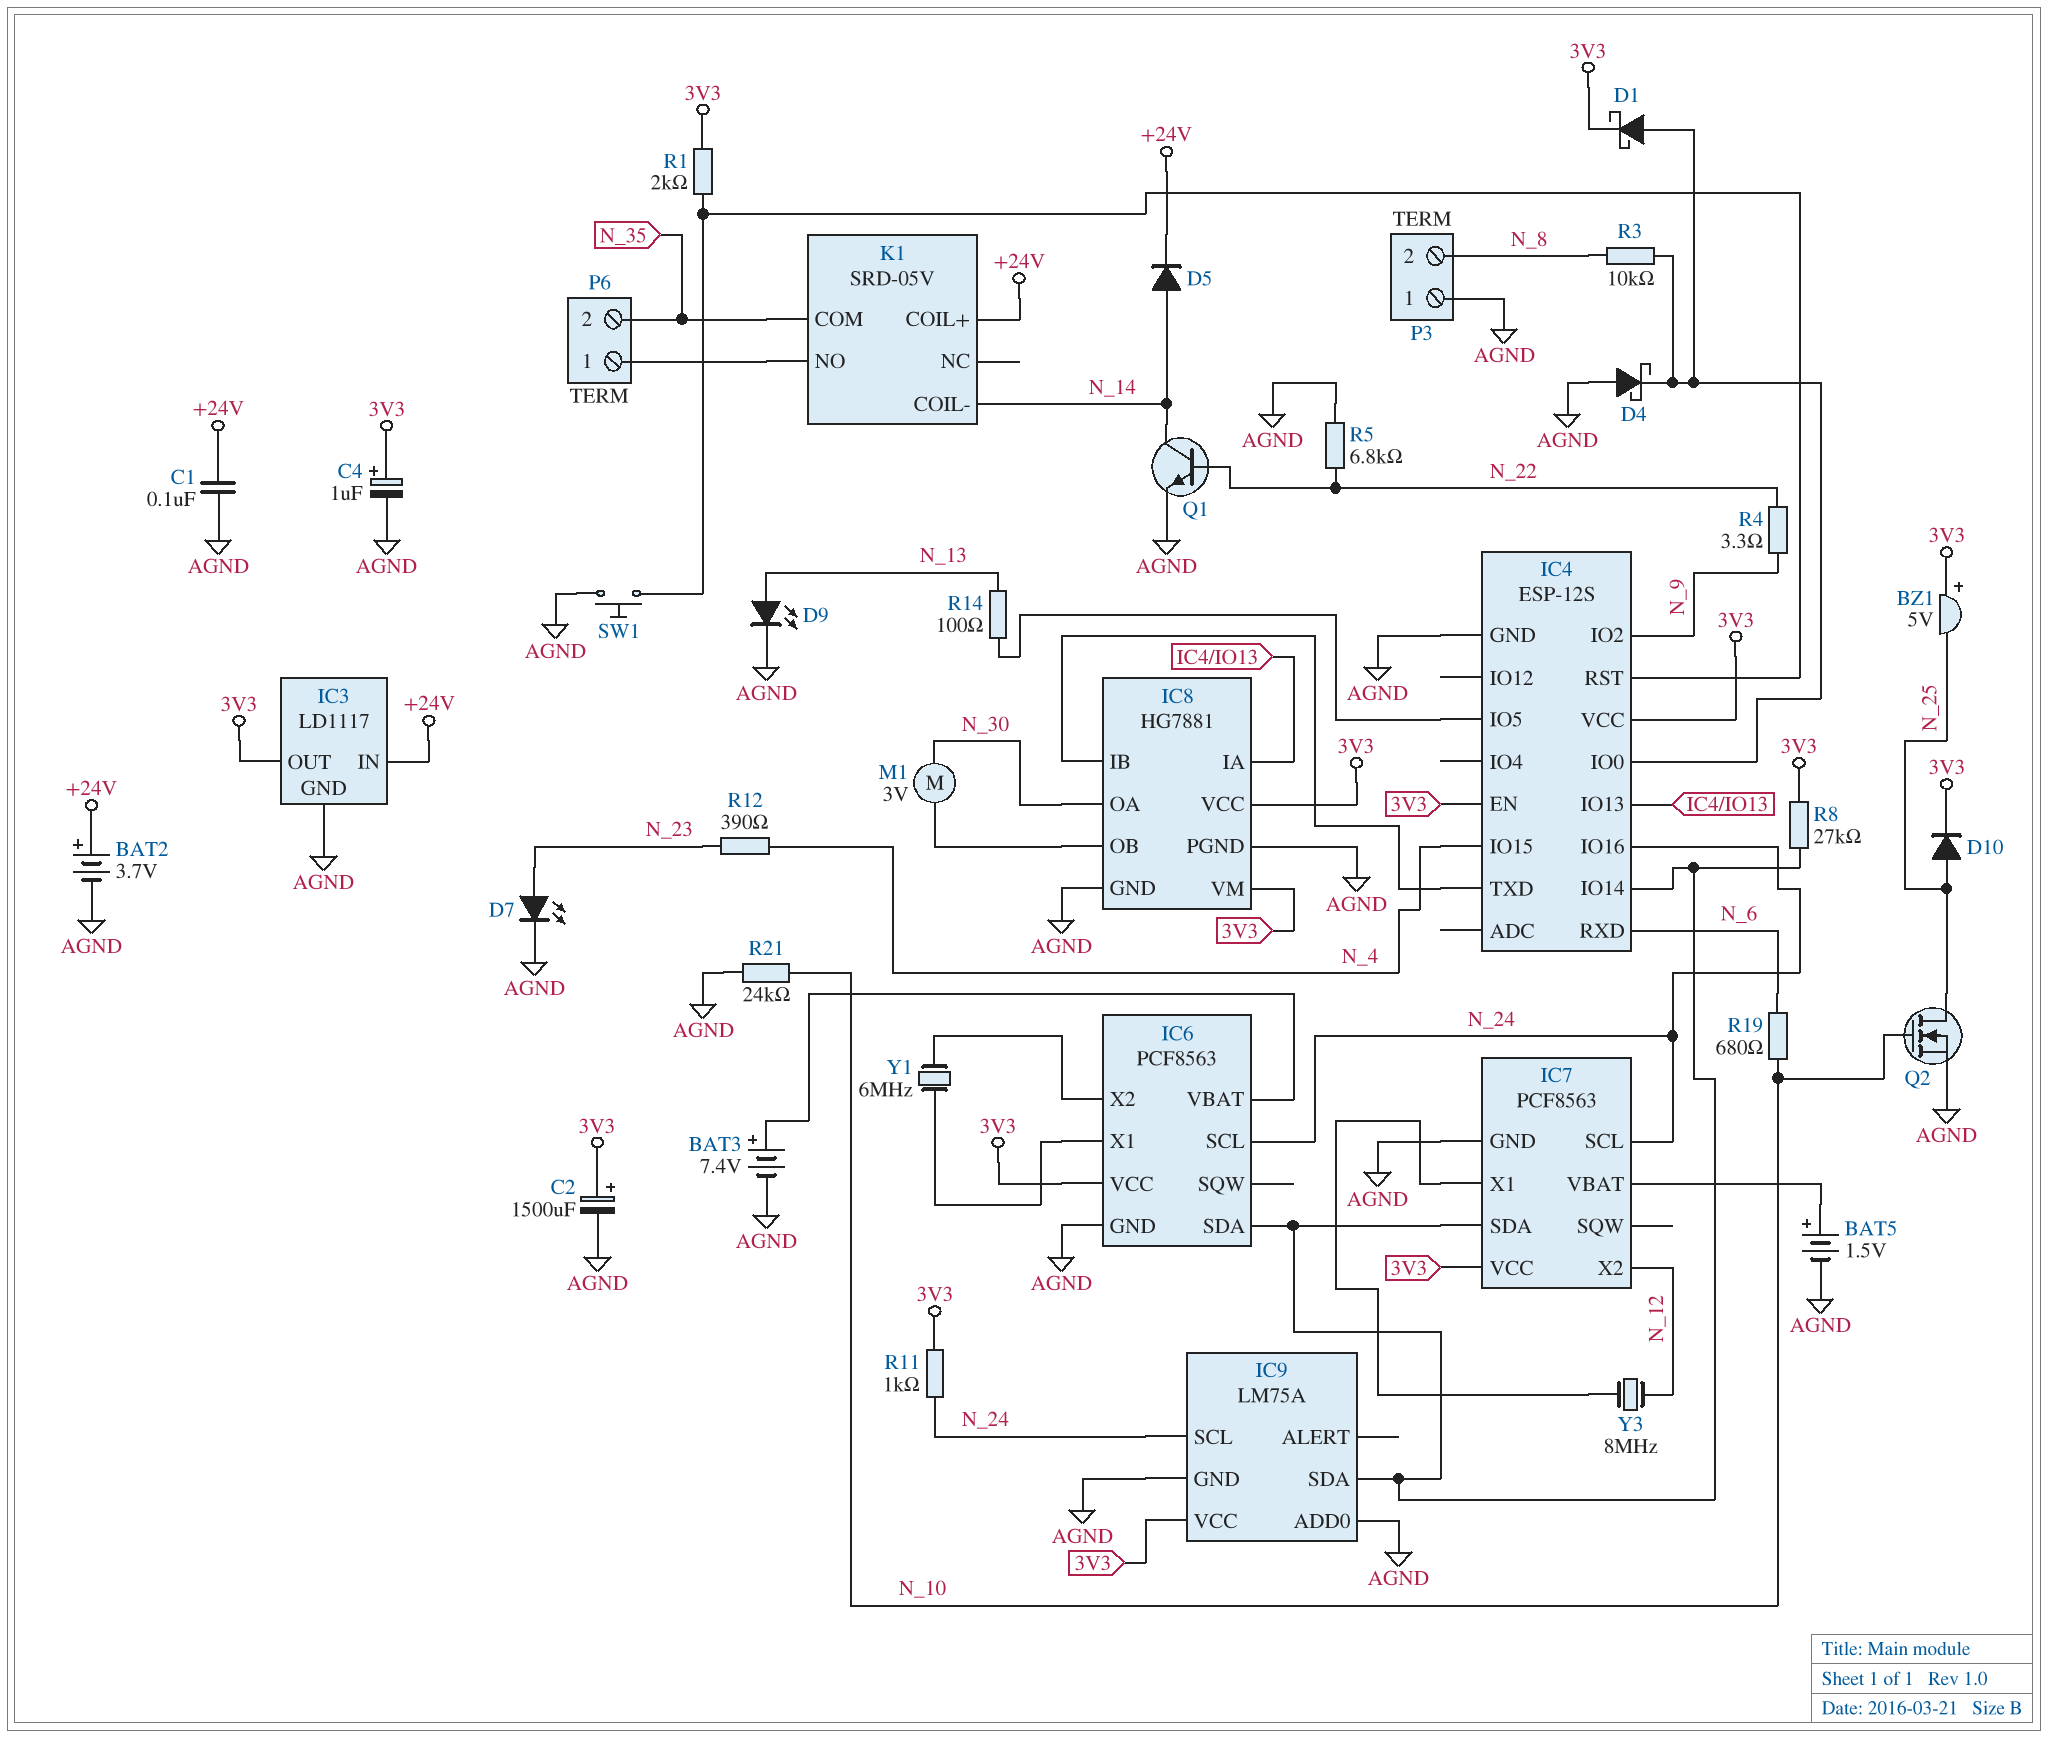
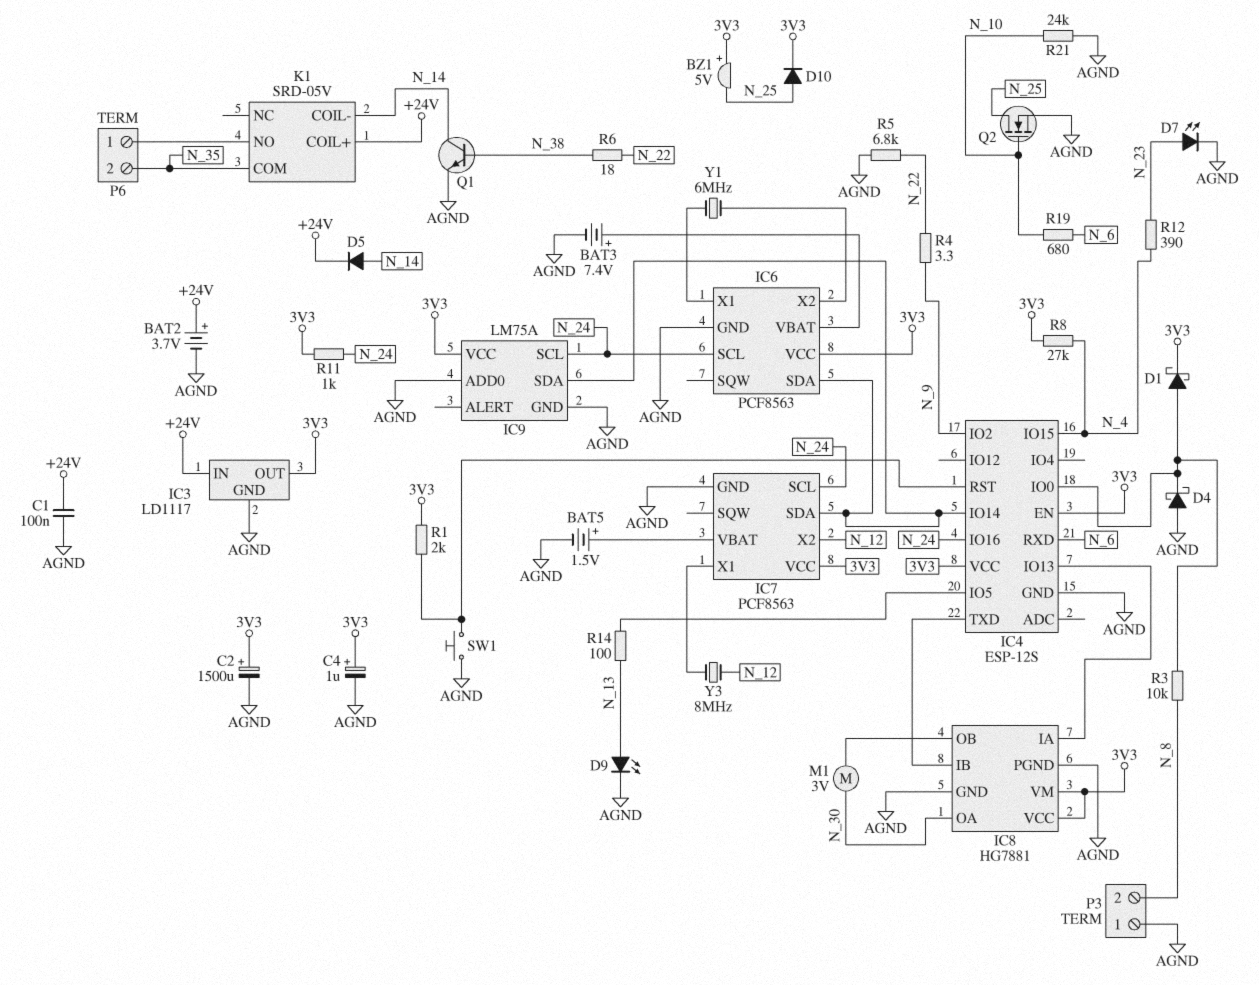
Q1: NPN (B N_22, C N_14, E AGND) -> NPN (B N_38, C N_14, E AGND)
R6: none -> 18 (N_22, N_38)
R8: 27k (3V3, IC4/IO14) -> 27k (3V3, N_4)

